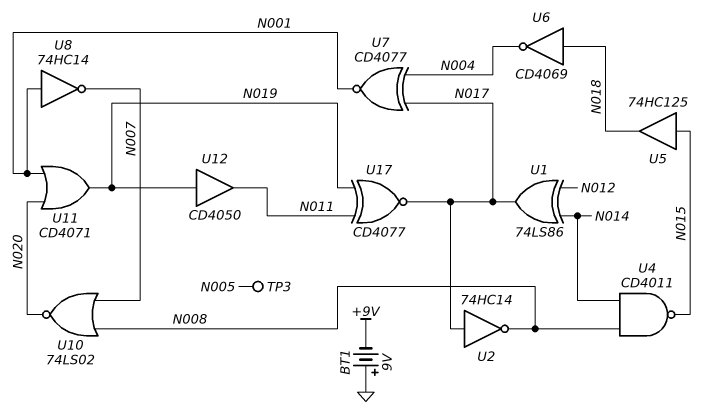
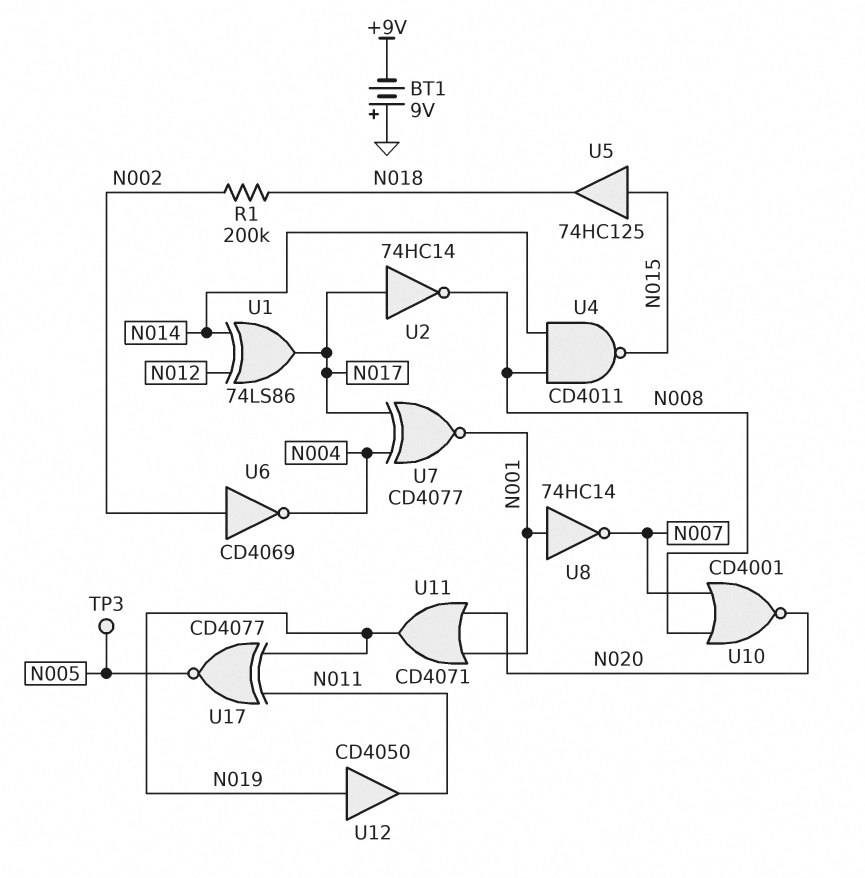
R1: none -> 200k (N002, N018)
U6: NOT CD4069 (in N018, out N004) -> NOT CD4069 (in N002, out N004)
U10: NOR 74LS02 (in N007, in N008, out N020) -> NOR CD4001 (in N007, in N008, out N020)
U17: XNOR CD4077 (in N011, in N019, out N017) -> XNOR CD4077 (in N011, in N019, out N005)

